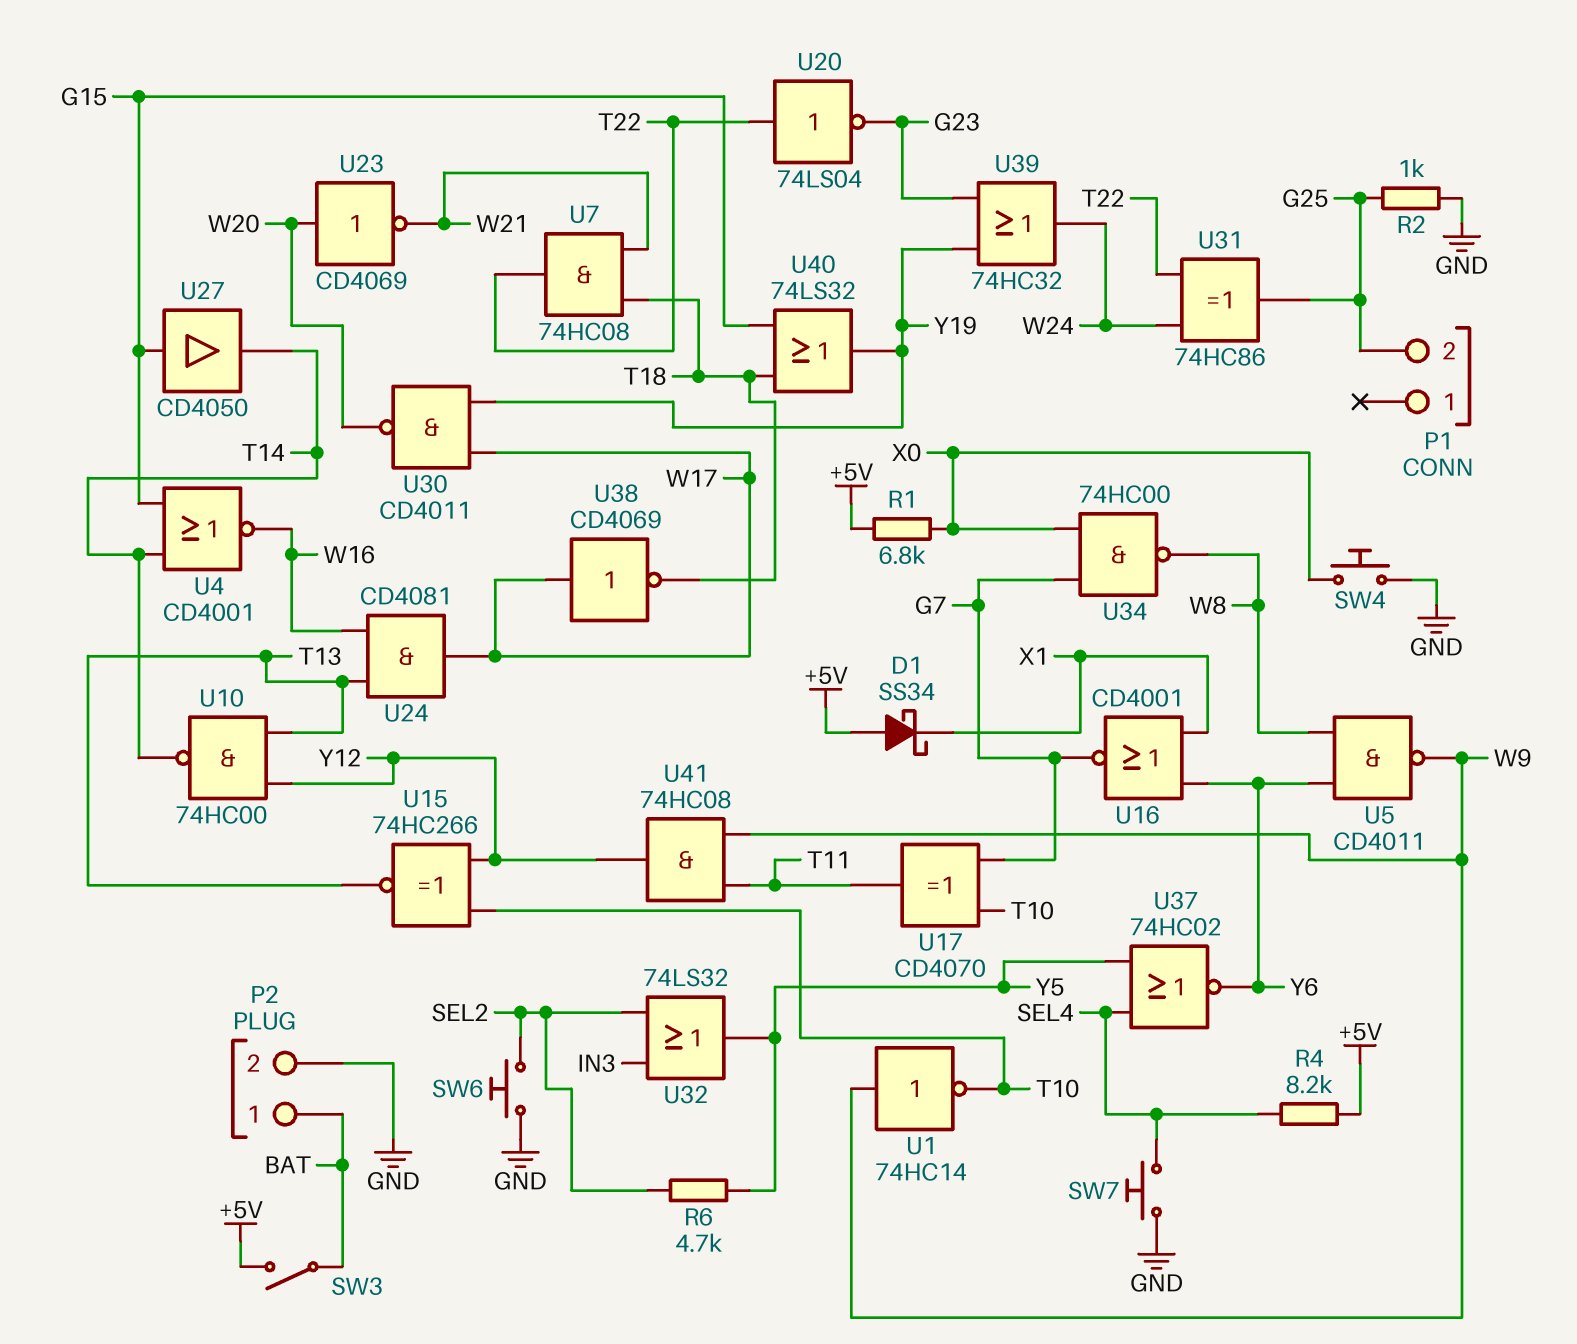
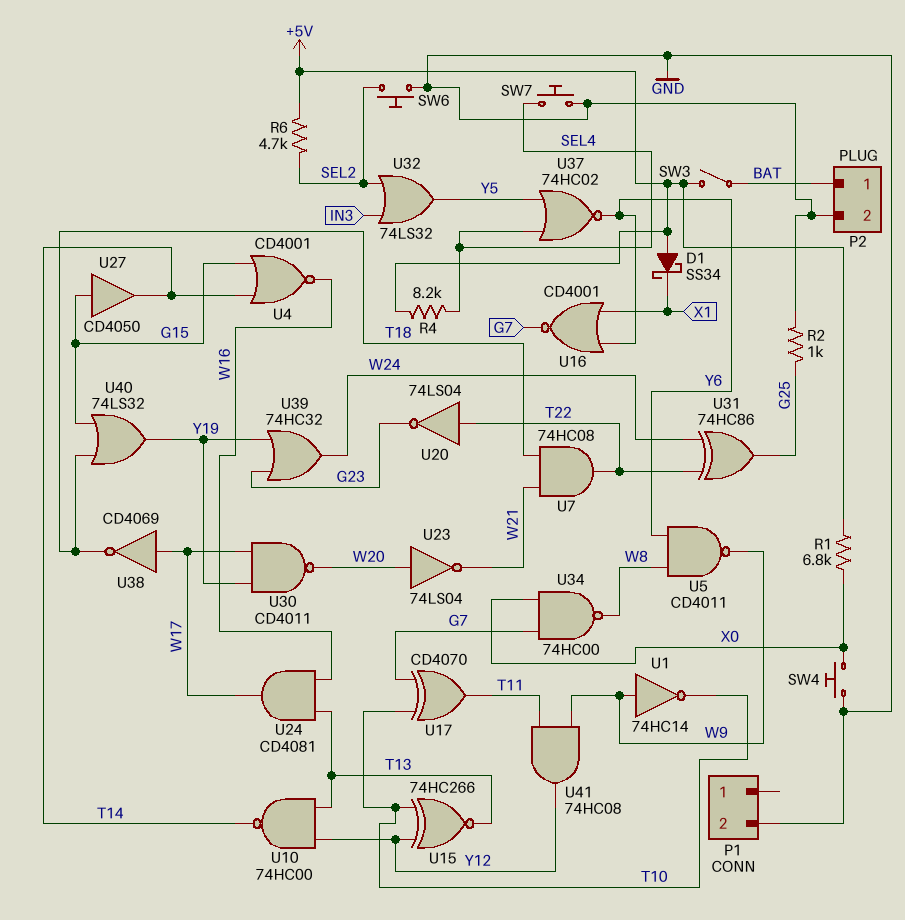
P1 pin 2: G25 -> GND
R6: 4.7k (SEL2, Y5) -> 4.7k (+5V, SEL2)
U23: NOT CD4069 (in W20, out W21) -> NOT 74LS04 (in W20, out W21)

